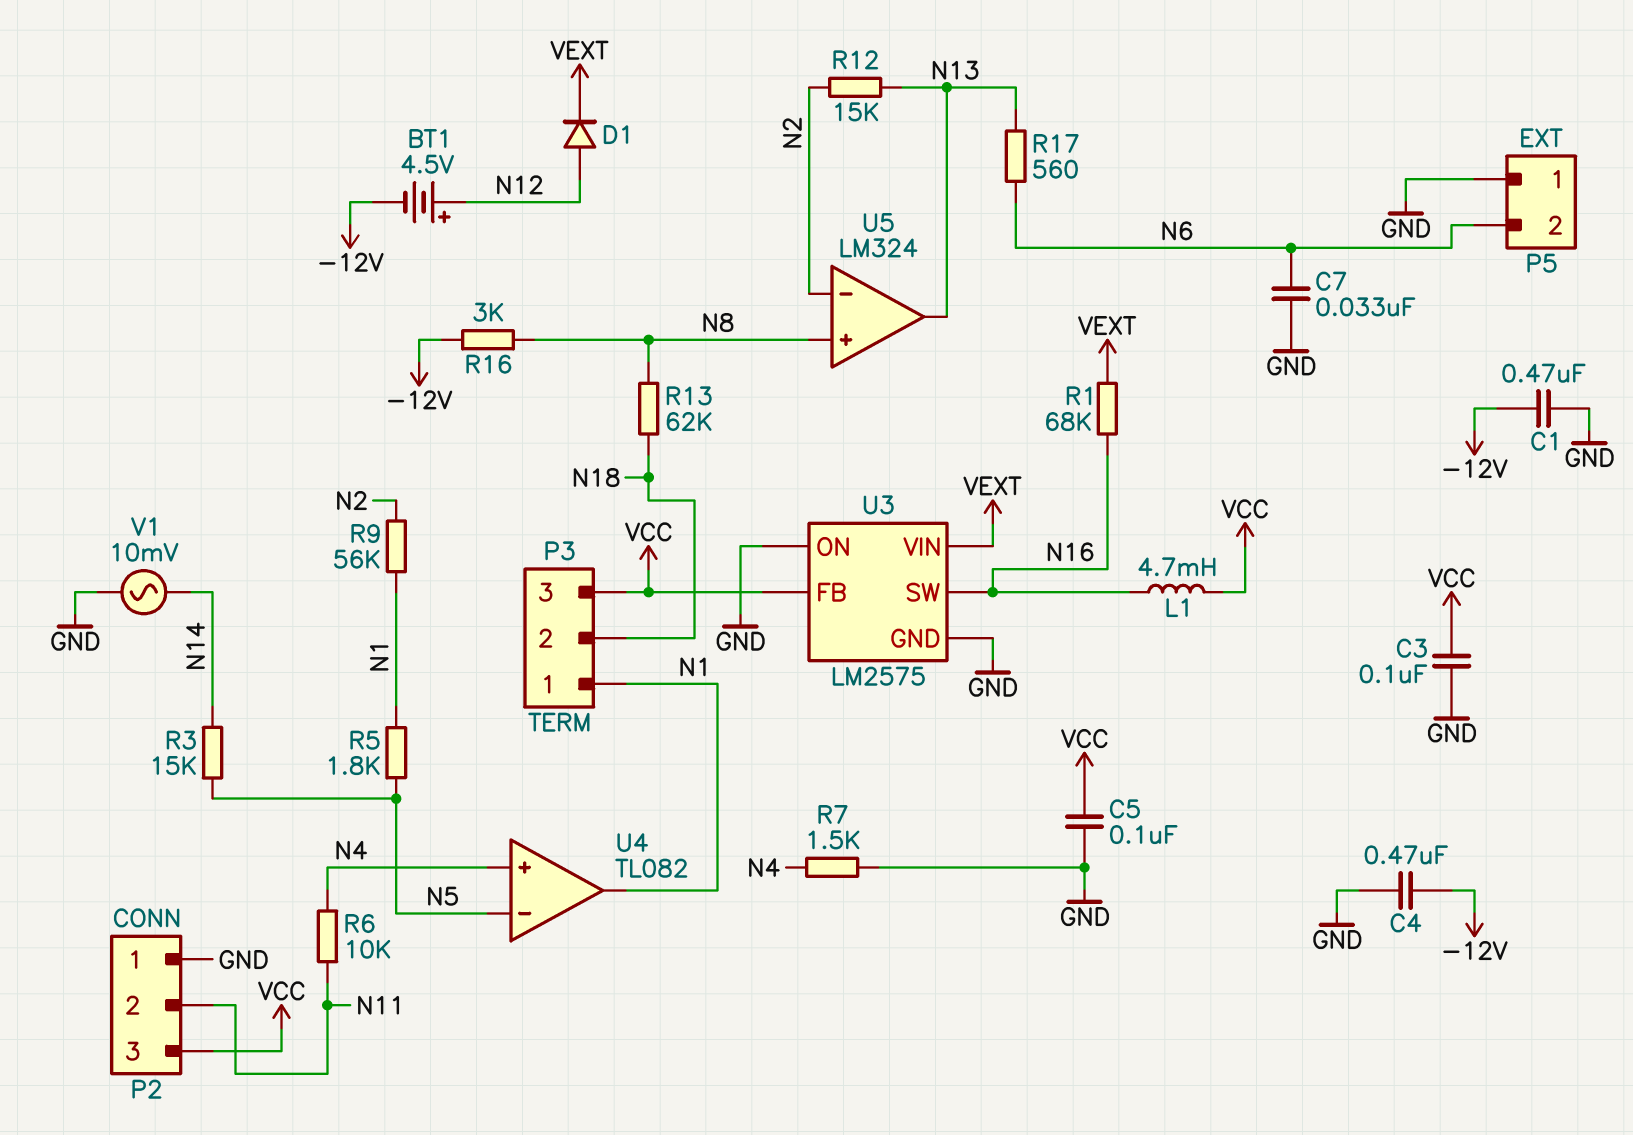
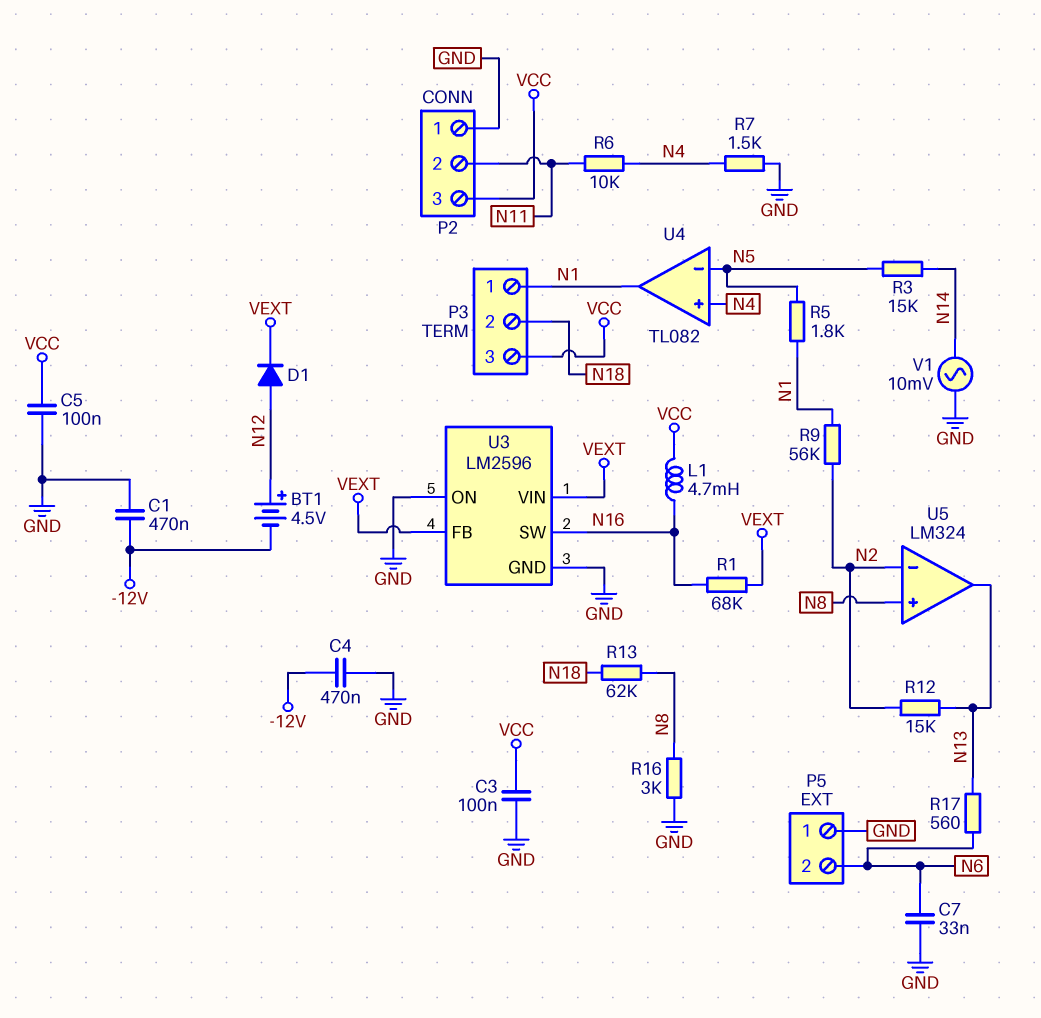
R16: 3k (-12V, N8) -> 3k (GND, N8)
U3: LM2575 -> LM2596
U3 pin FB: VCC -> VEXT

